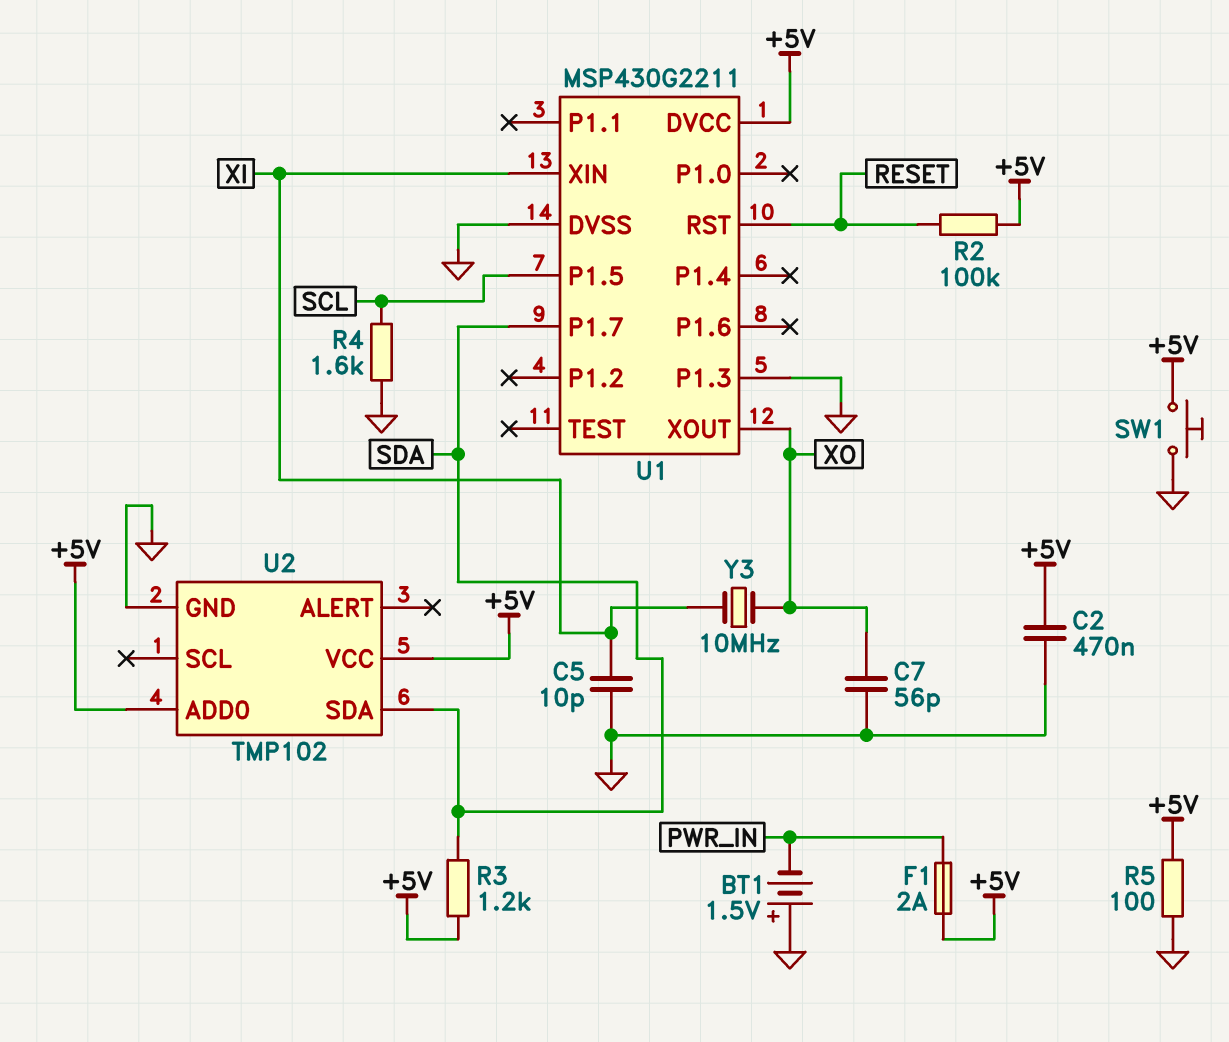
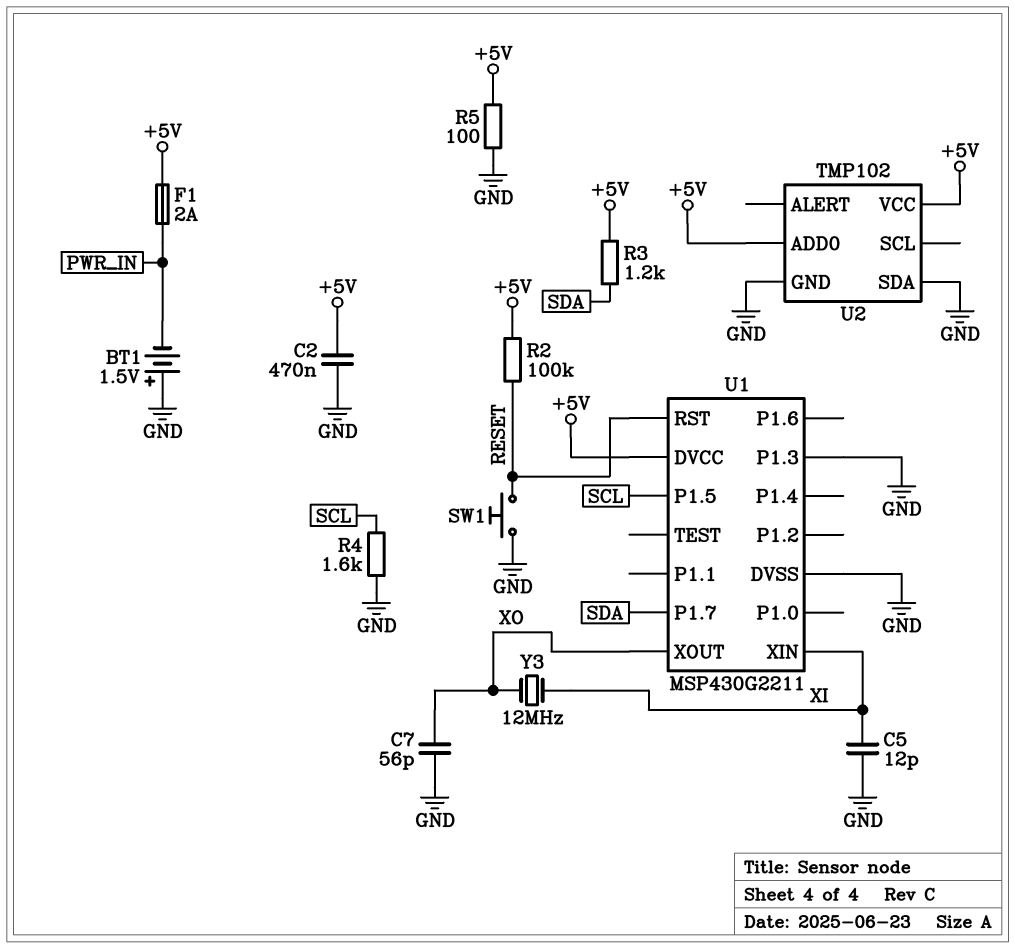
C5: 10pF (GND, XI) -> 12pF (GND, XI)
SW1: button (+5V, GND) -> button (GND, RESET)
U2 pin SDA: SDA -> GND
Y3: 10MHz (XI, XO) -> 12MHz (XI, XO)

